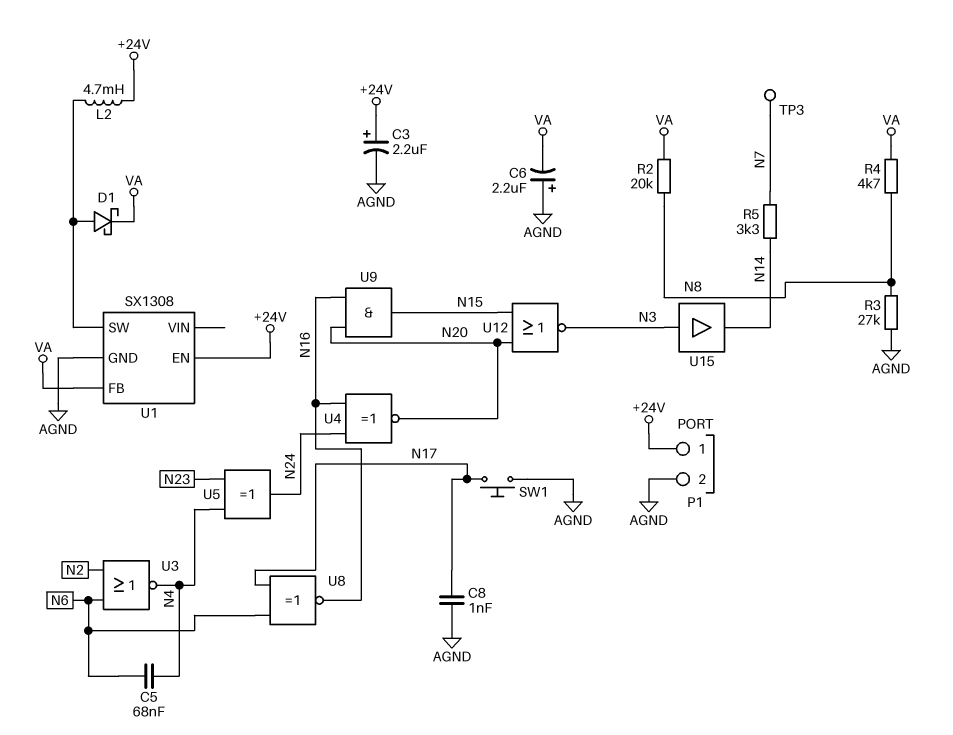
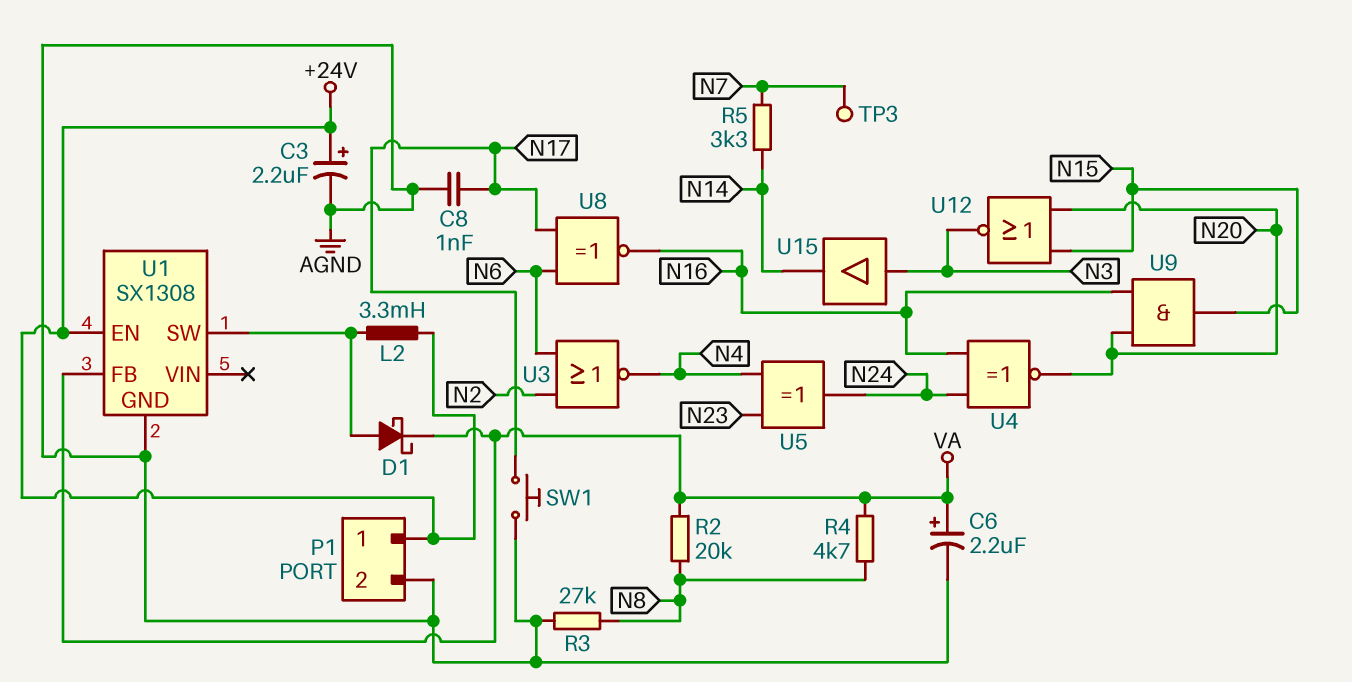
C5: 68nF (N4, N6) -> none
C6: 2.2uF (plus AGND, minus VA) -> 2.2uF (plus VA, minus AGND)
L2: 4.7mH (+24V, U1/SW) -> 3.3mH (+24V, U1/SW)

